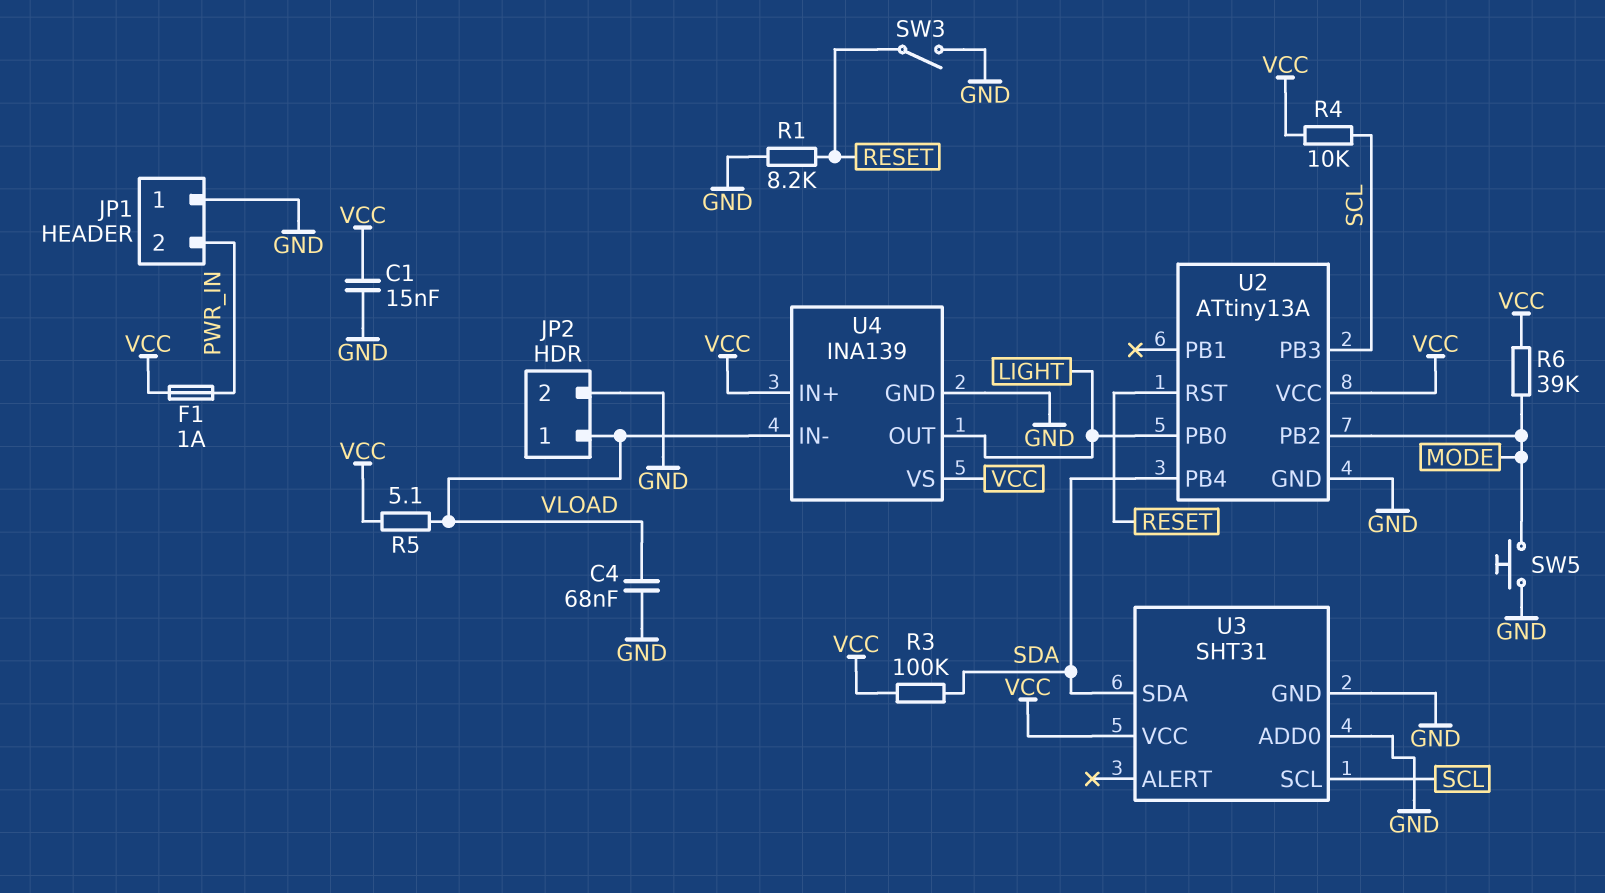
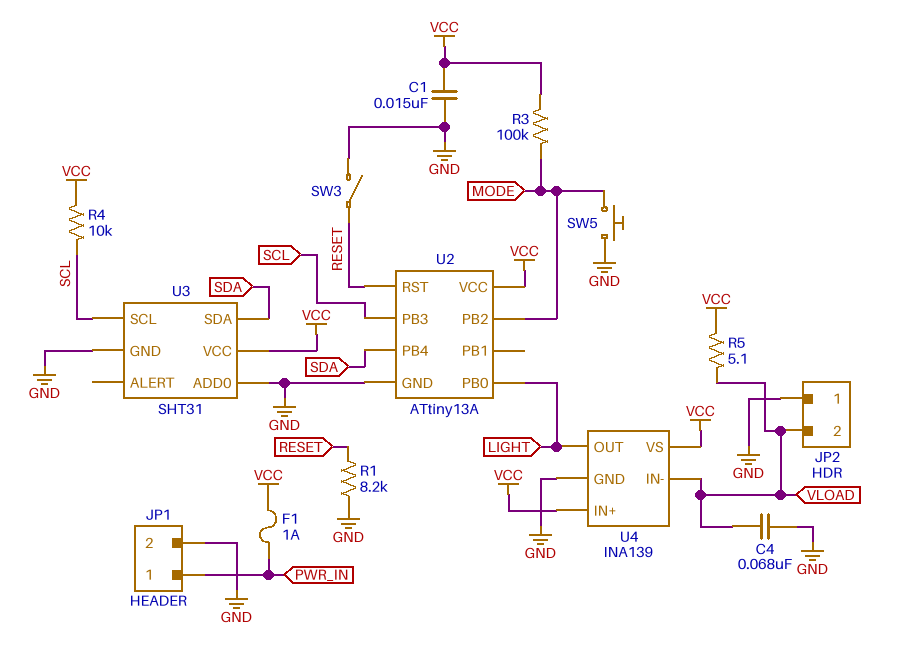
JP1 pin 1: GND -> PWR_IN
JP1 pin 2: PWR_IN -> GND
JP2 pin 1: VLOAD -> GND
JP2 pin 2: GND -> VLOAD
R3: 100k (SDA, VCC) -> 100k (MODE, VCC)
R6: 39k (MODE, VCC) -> none

